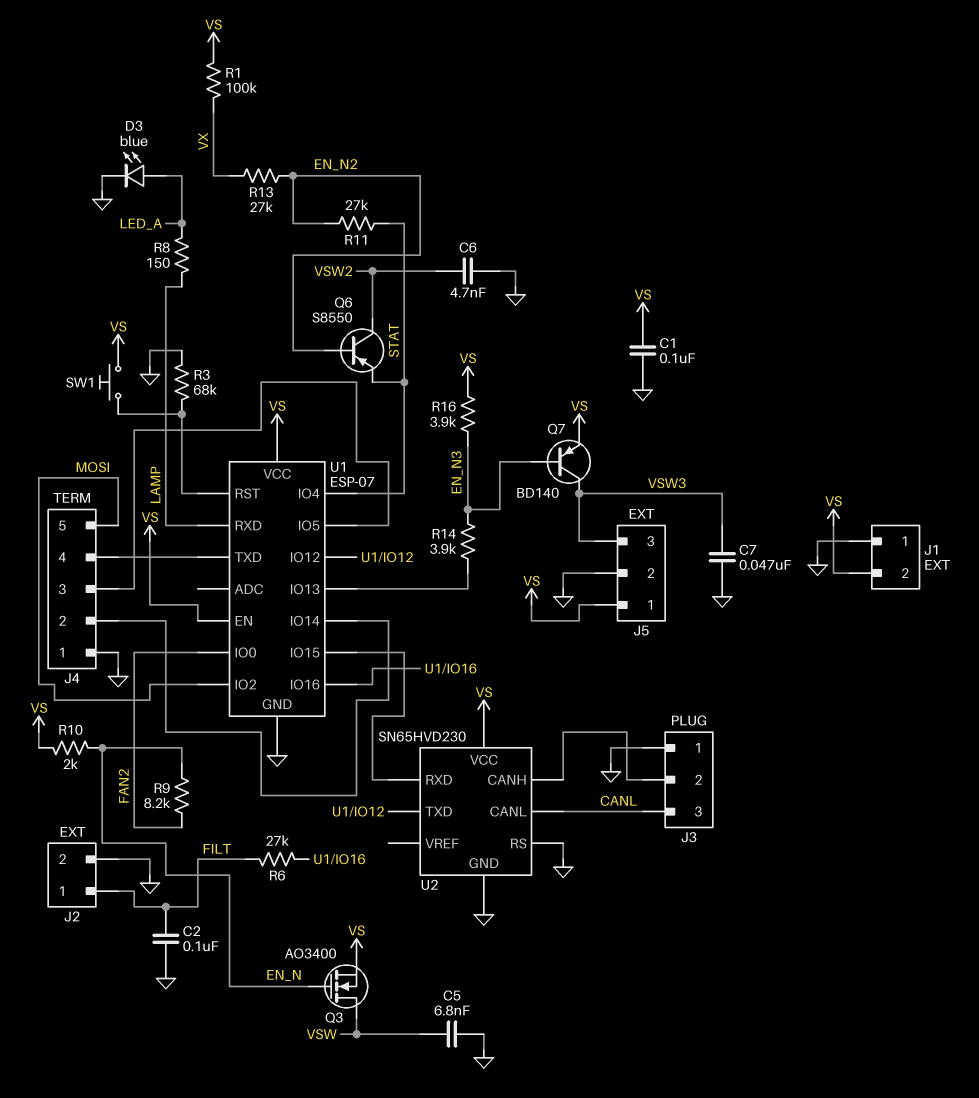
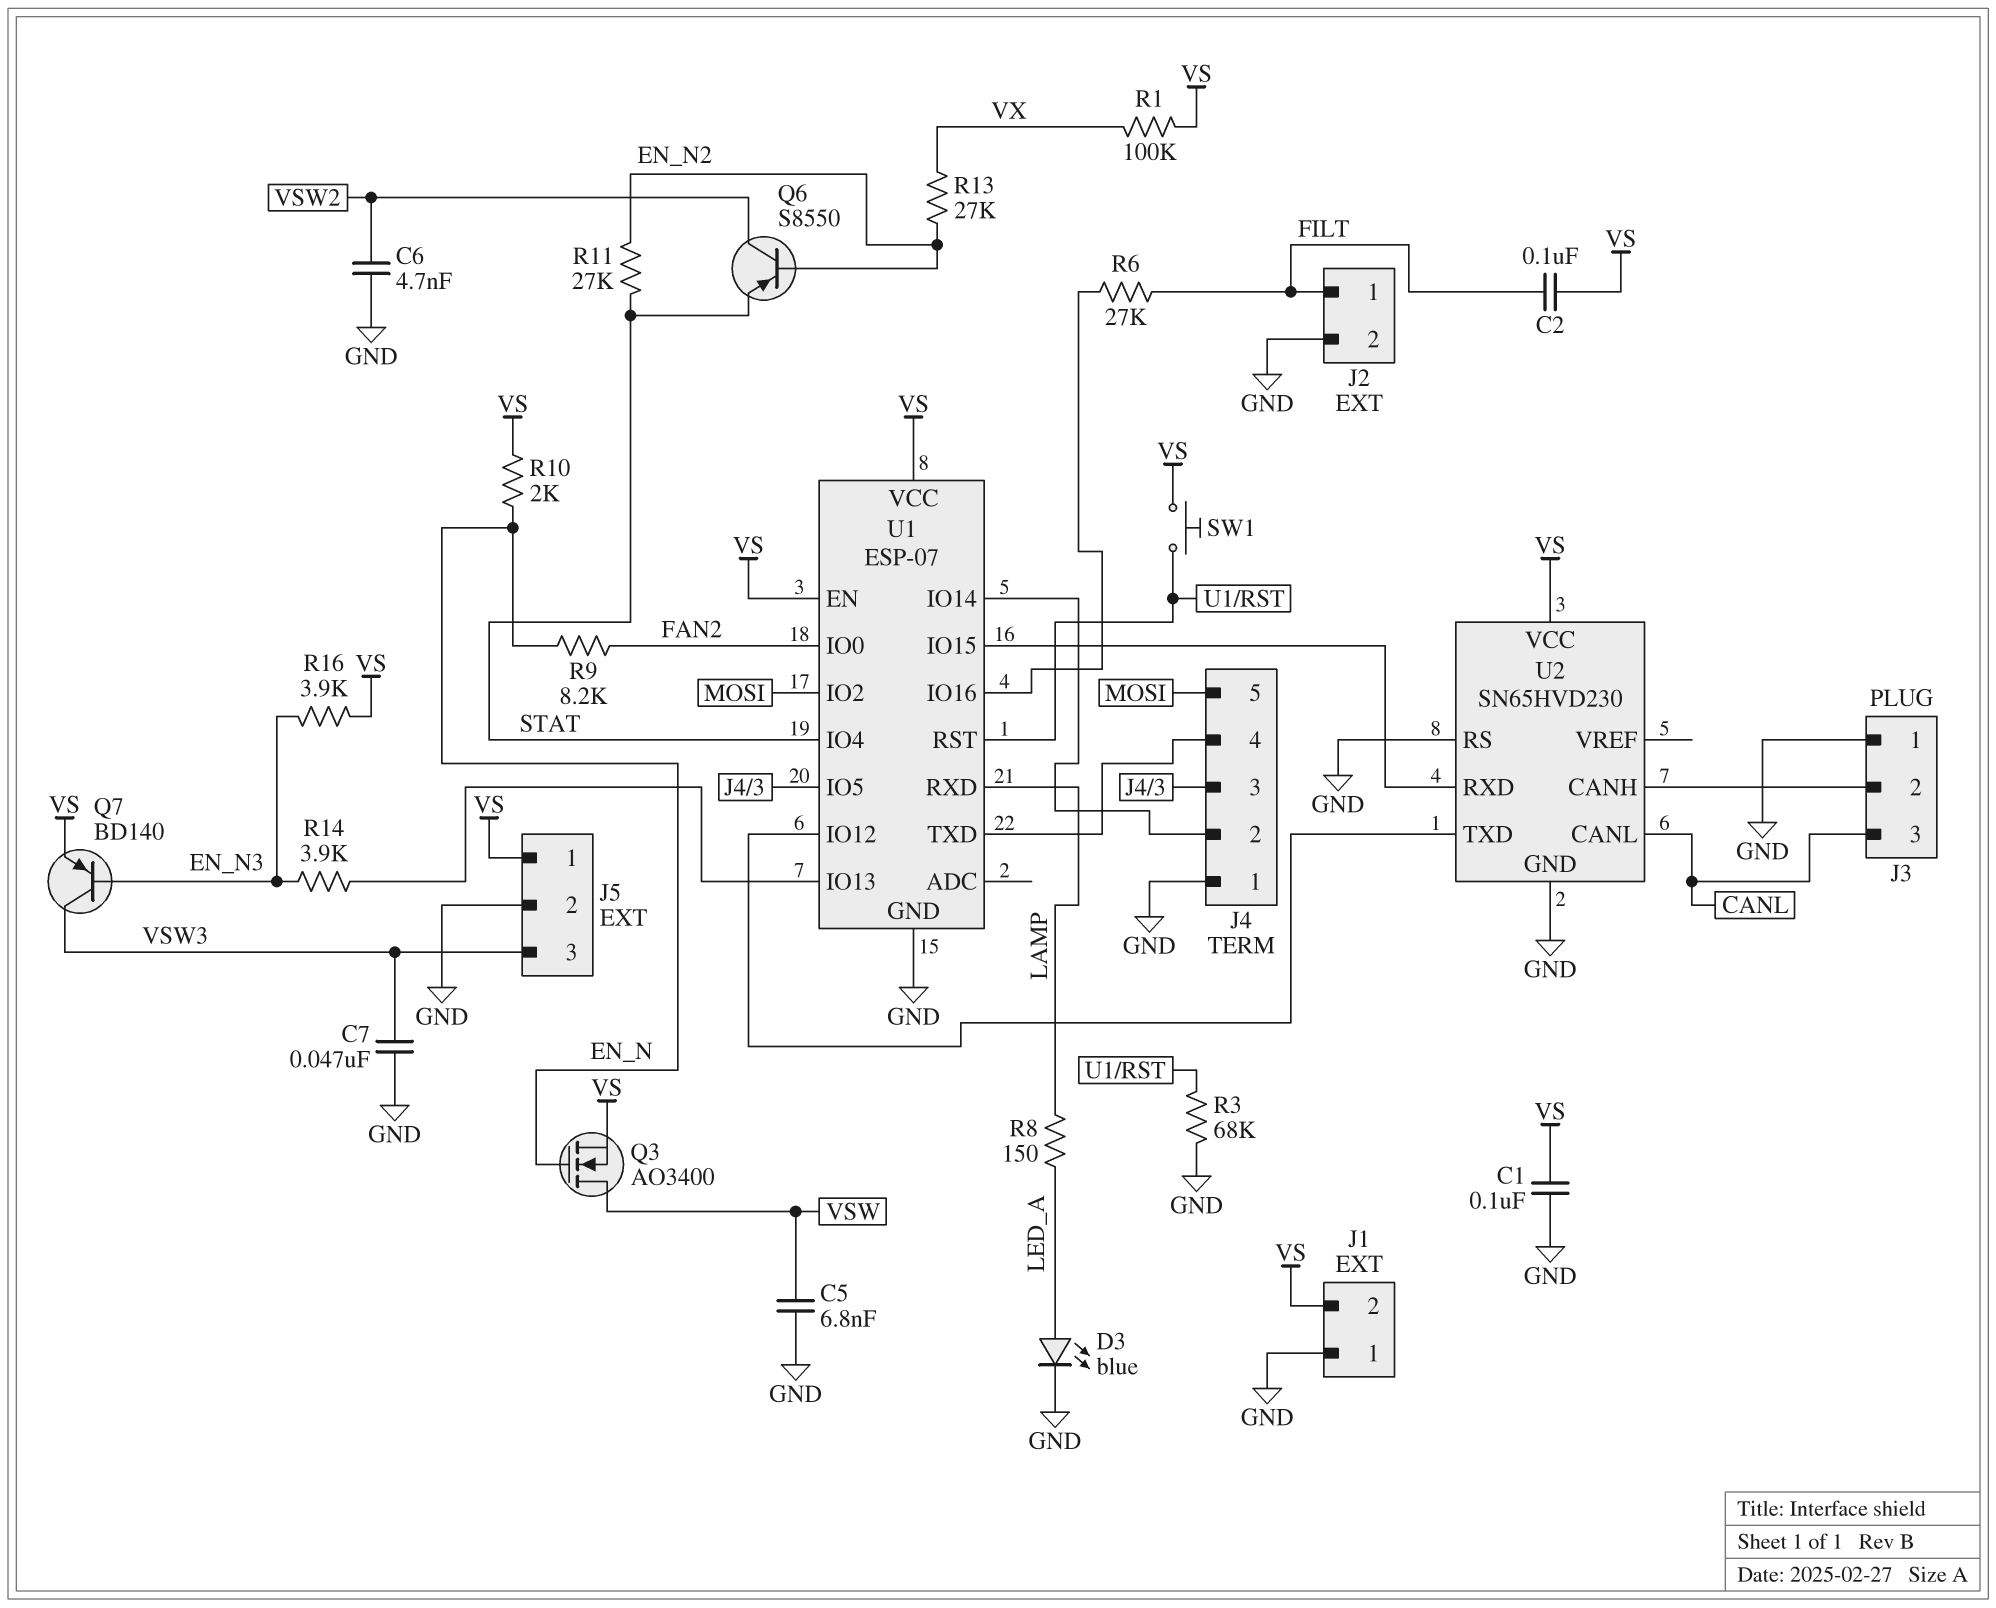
C2: 100nF (FILT, GND) -> 100nF (FILT, VS)

